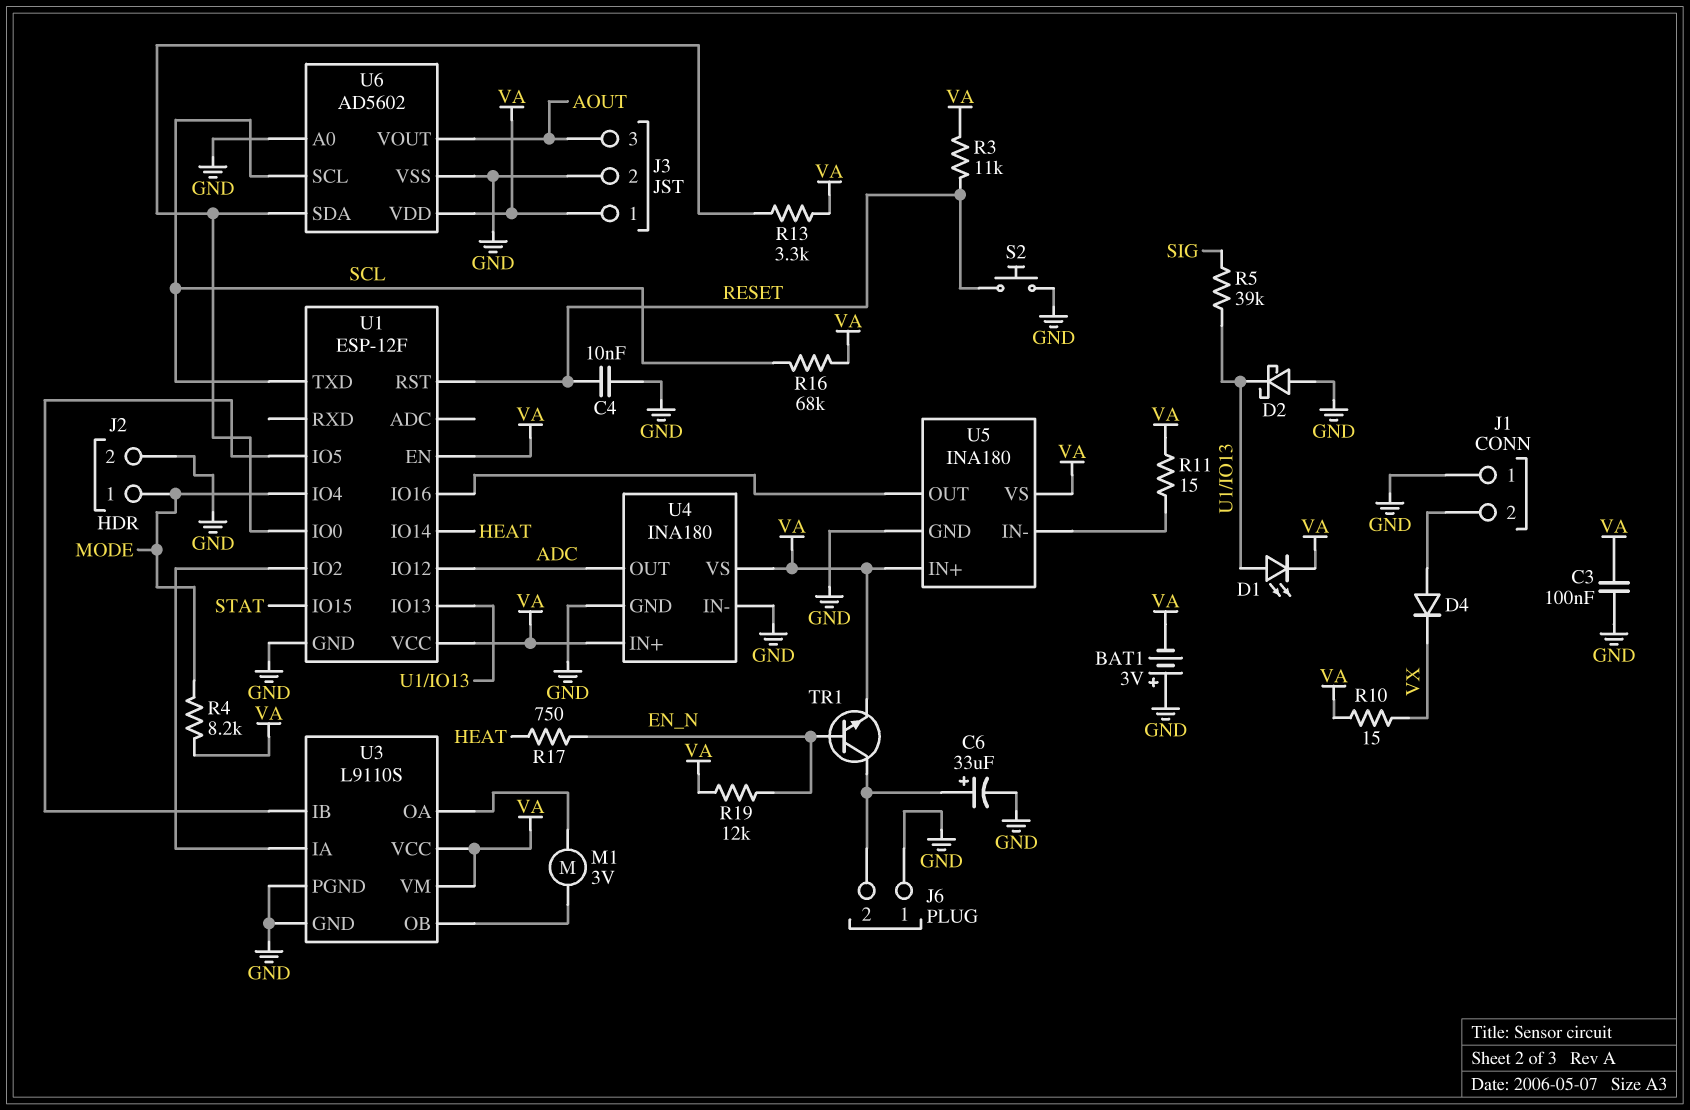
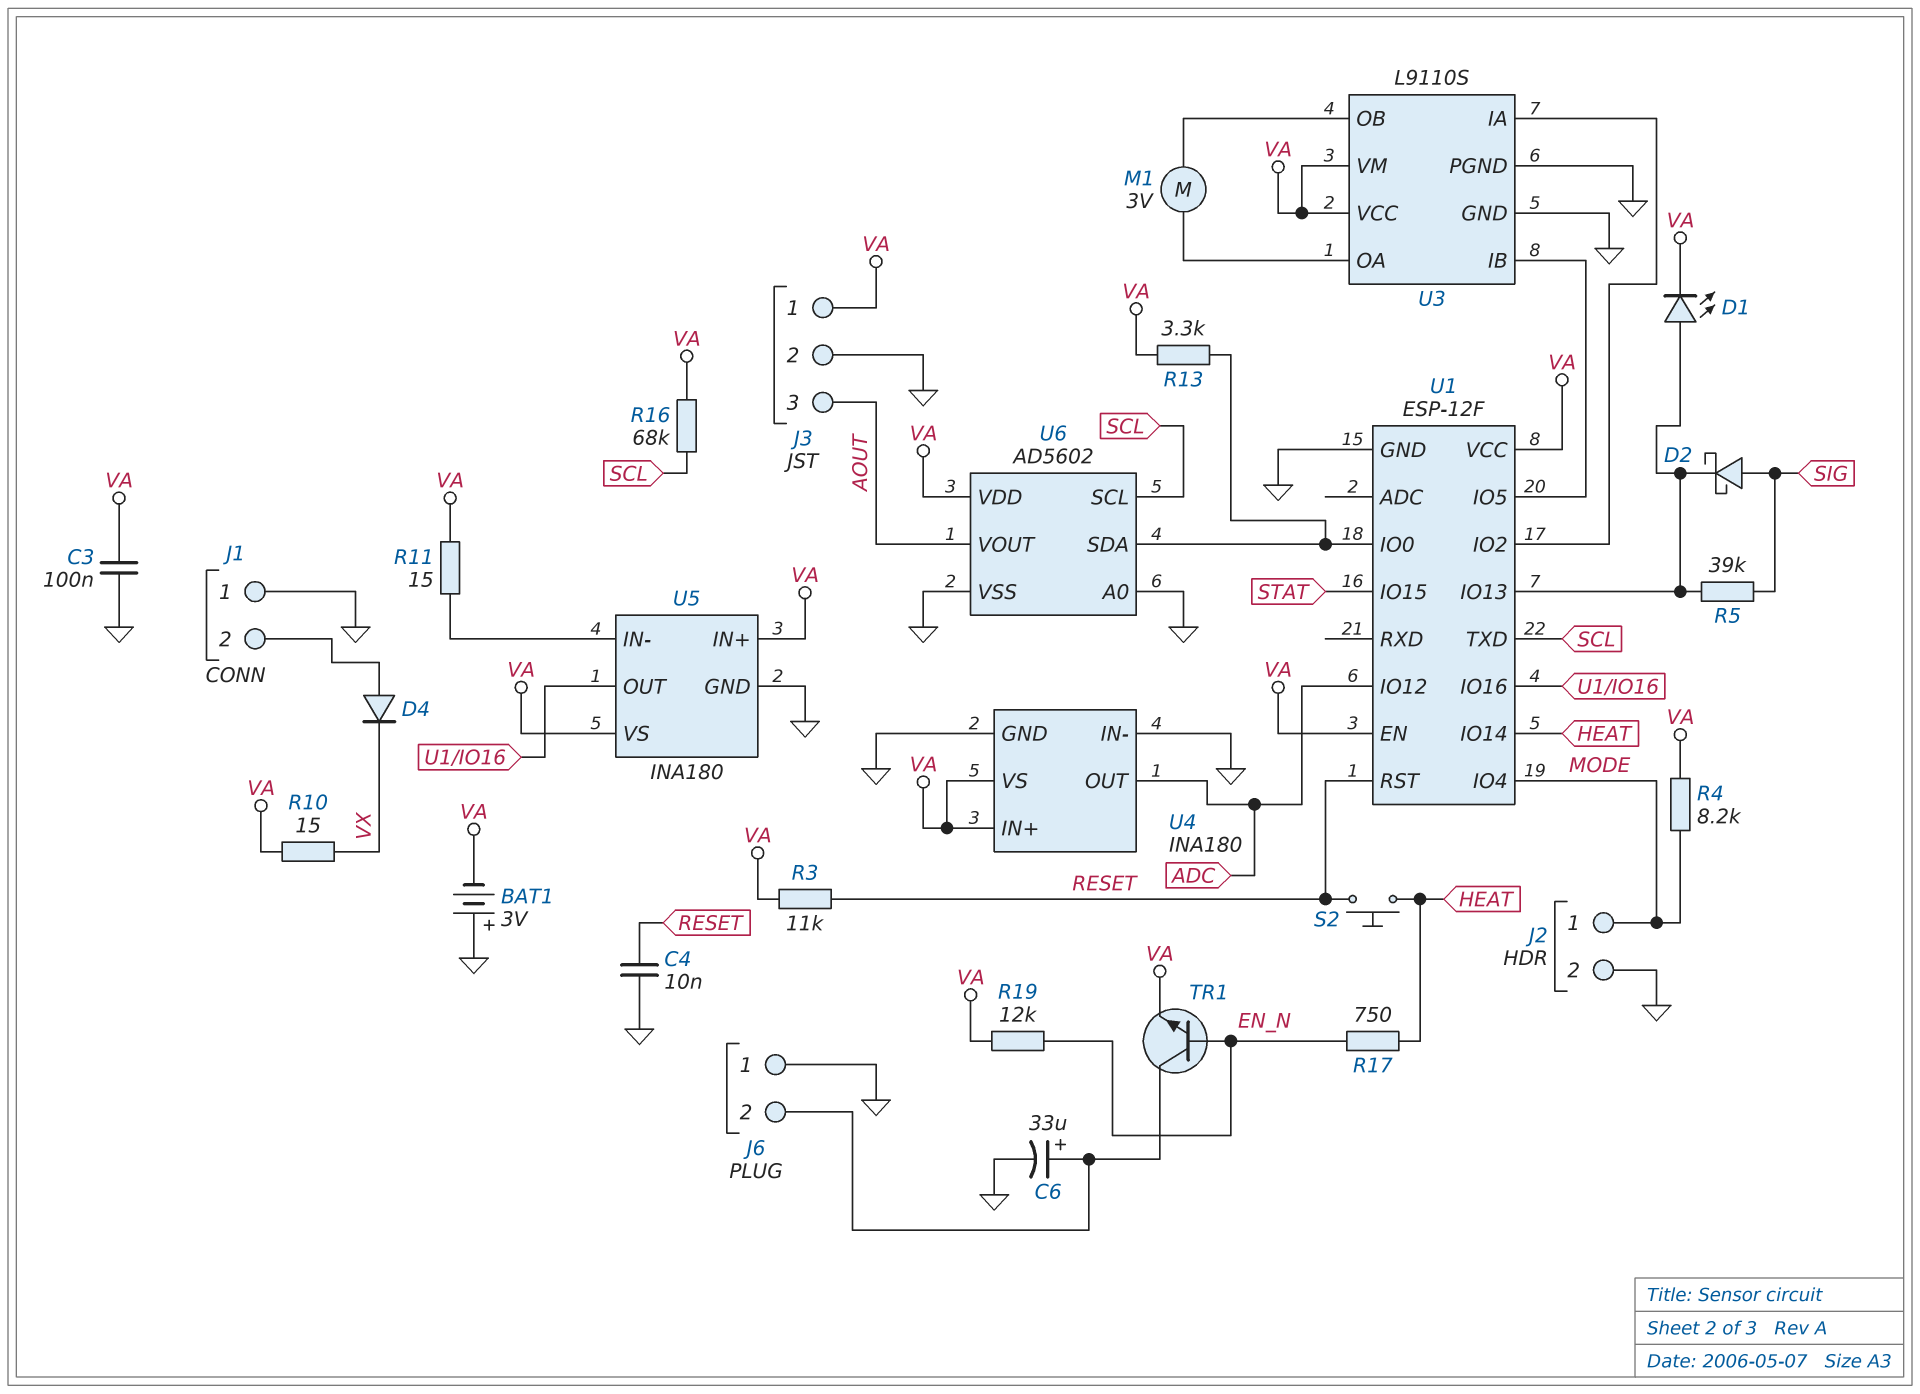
D2: schottky (A GND, K U1/IO13) -> schottky (A SIG, K U1/IO13)
S2: button (GND, RESET) -> button (HEAT, RESET)

